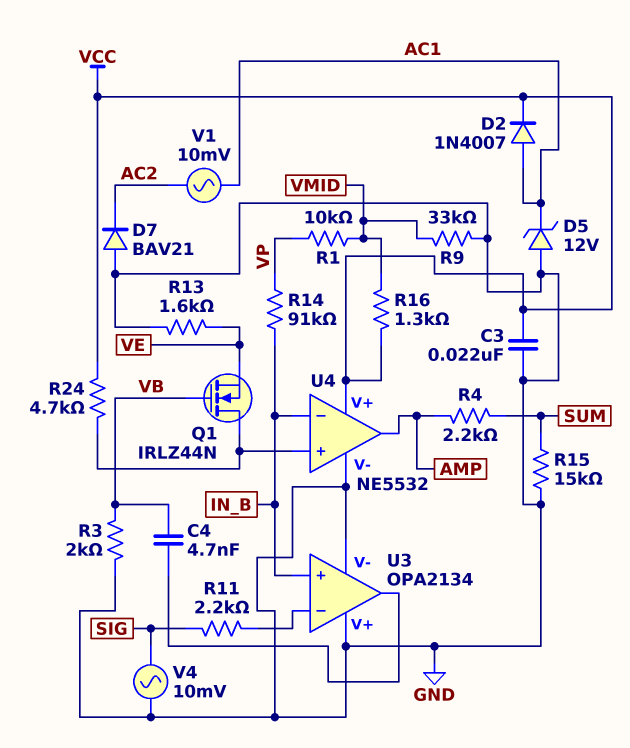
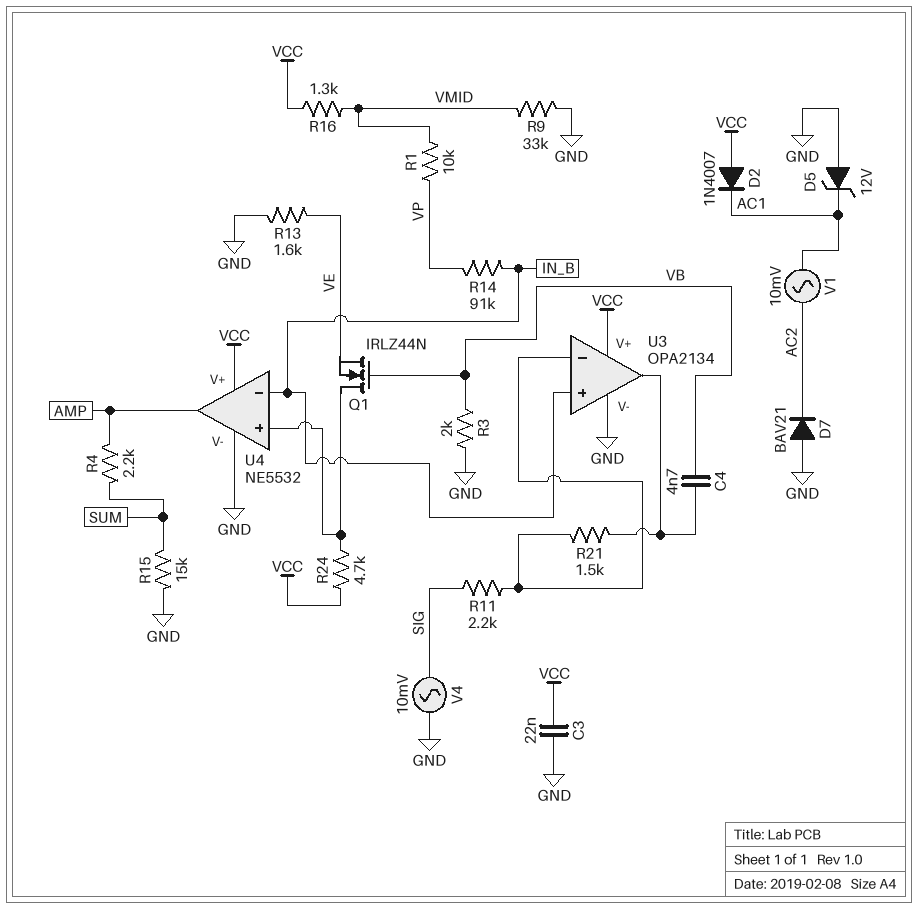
D2: diode 1N4007 (A AC1, K VCC) -> diode 1N4007 (A VCC, K AC1)
R21: none -> 1.5k (U3/in-, U3/out)
U3 pin V+: GND -> VCC

